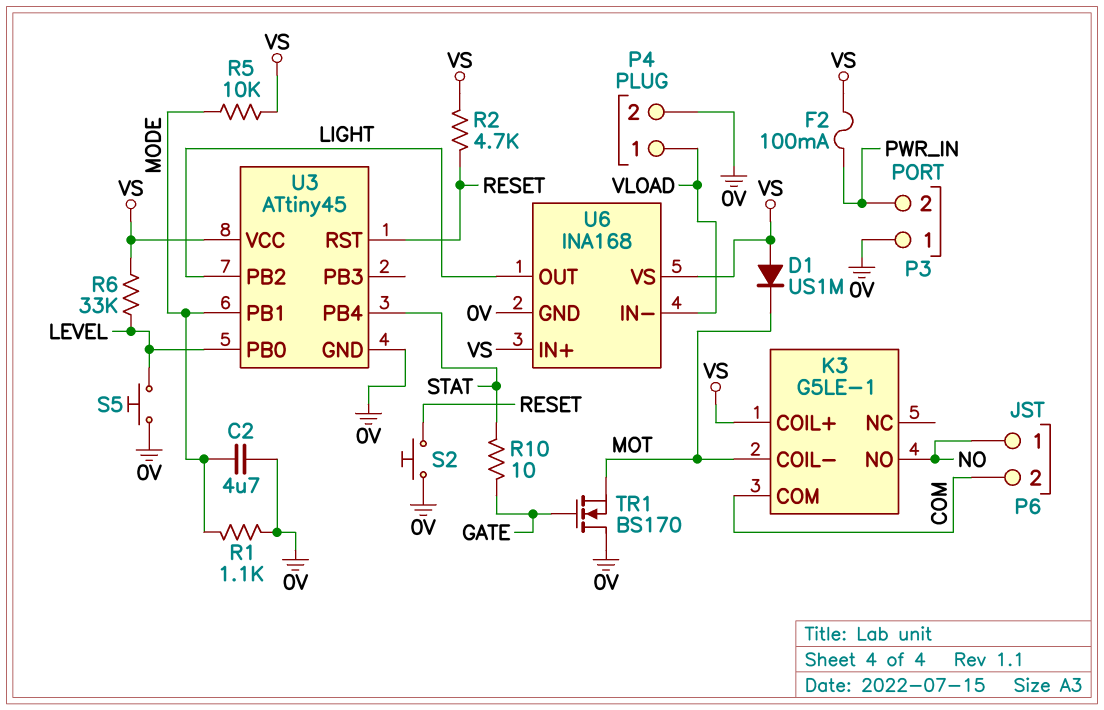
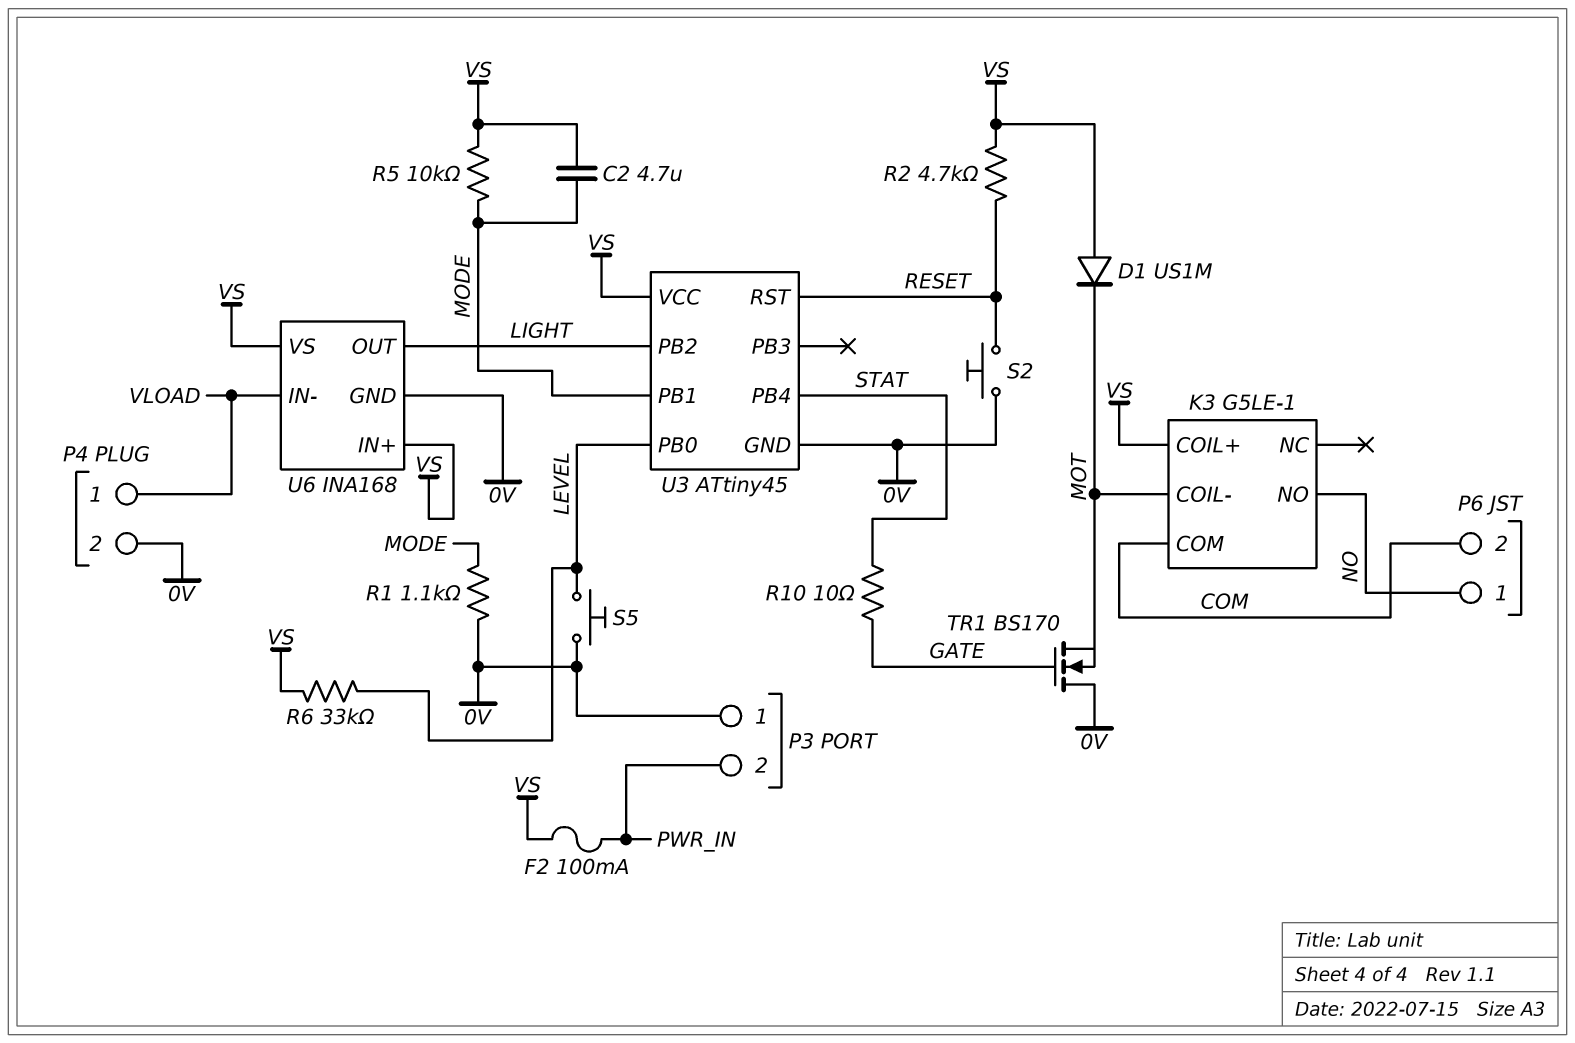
C2: 4.7uF (0V, MODE) -> 4.7uF (MODE, VS)

